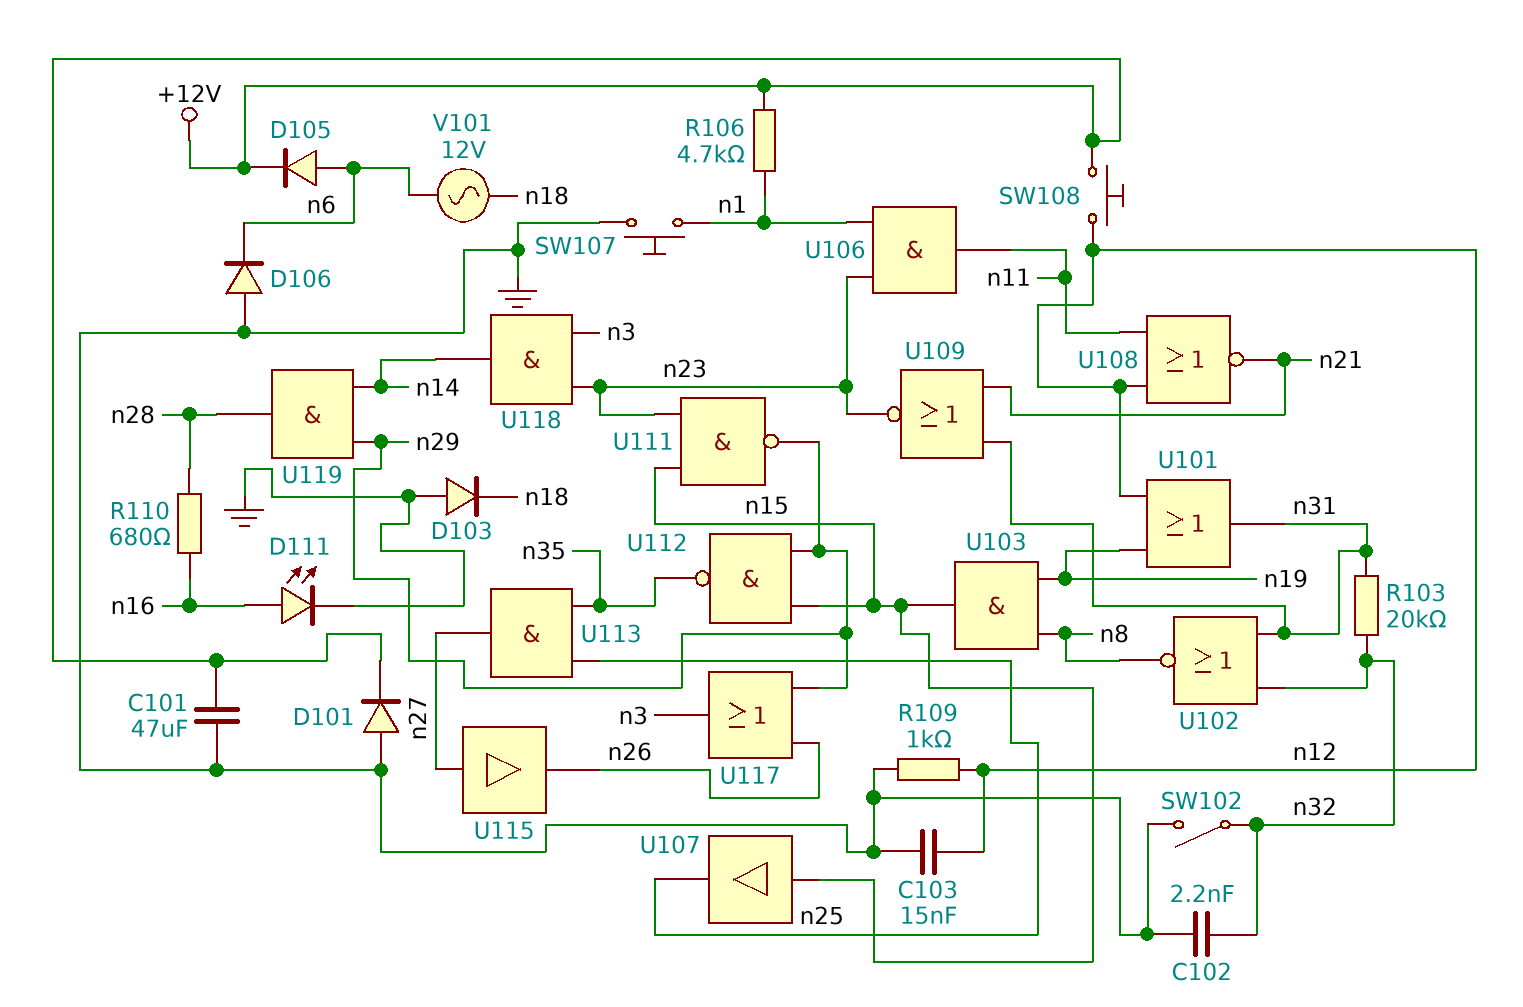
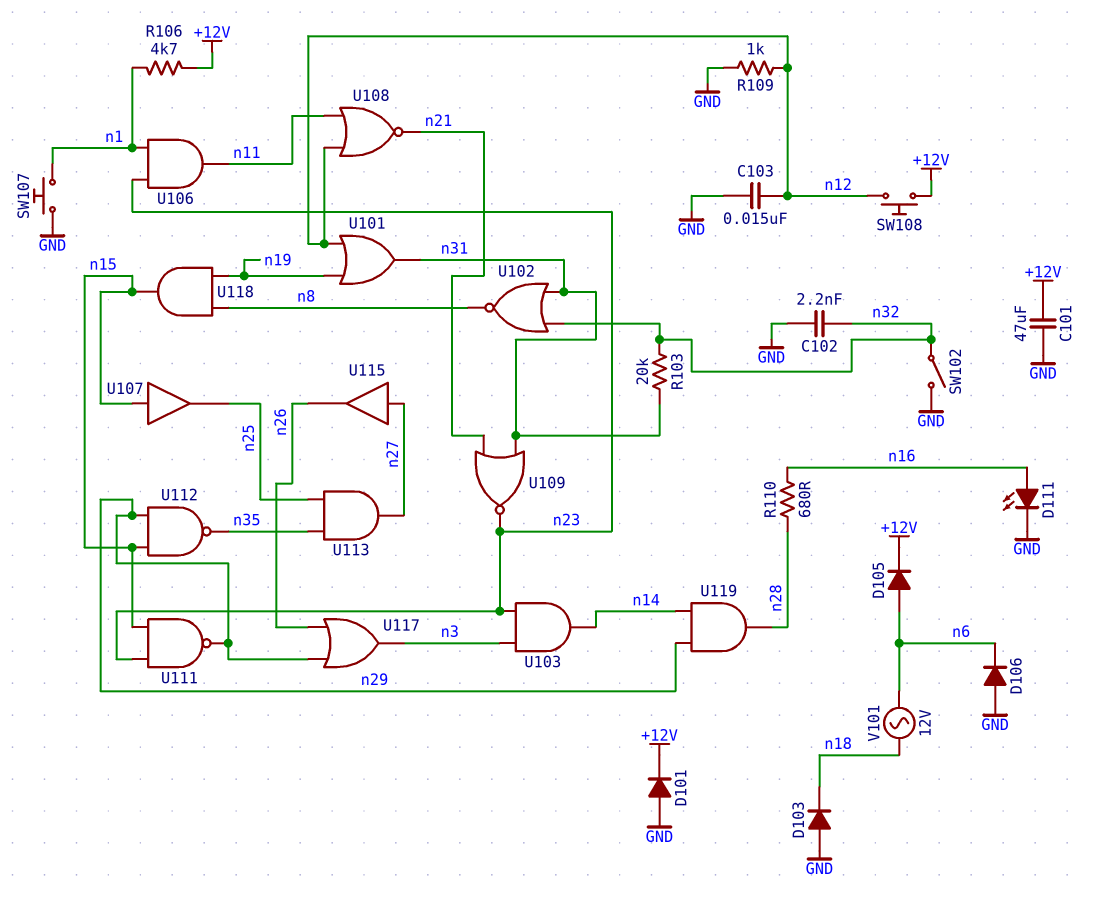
U103: AND (in n8, in n19, out n15) -> AND (in n3, in n23, out n14)
U118: AND (in n3, in n23, out n14) -> AND (in n8, in n19, out n15)

